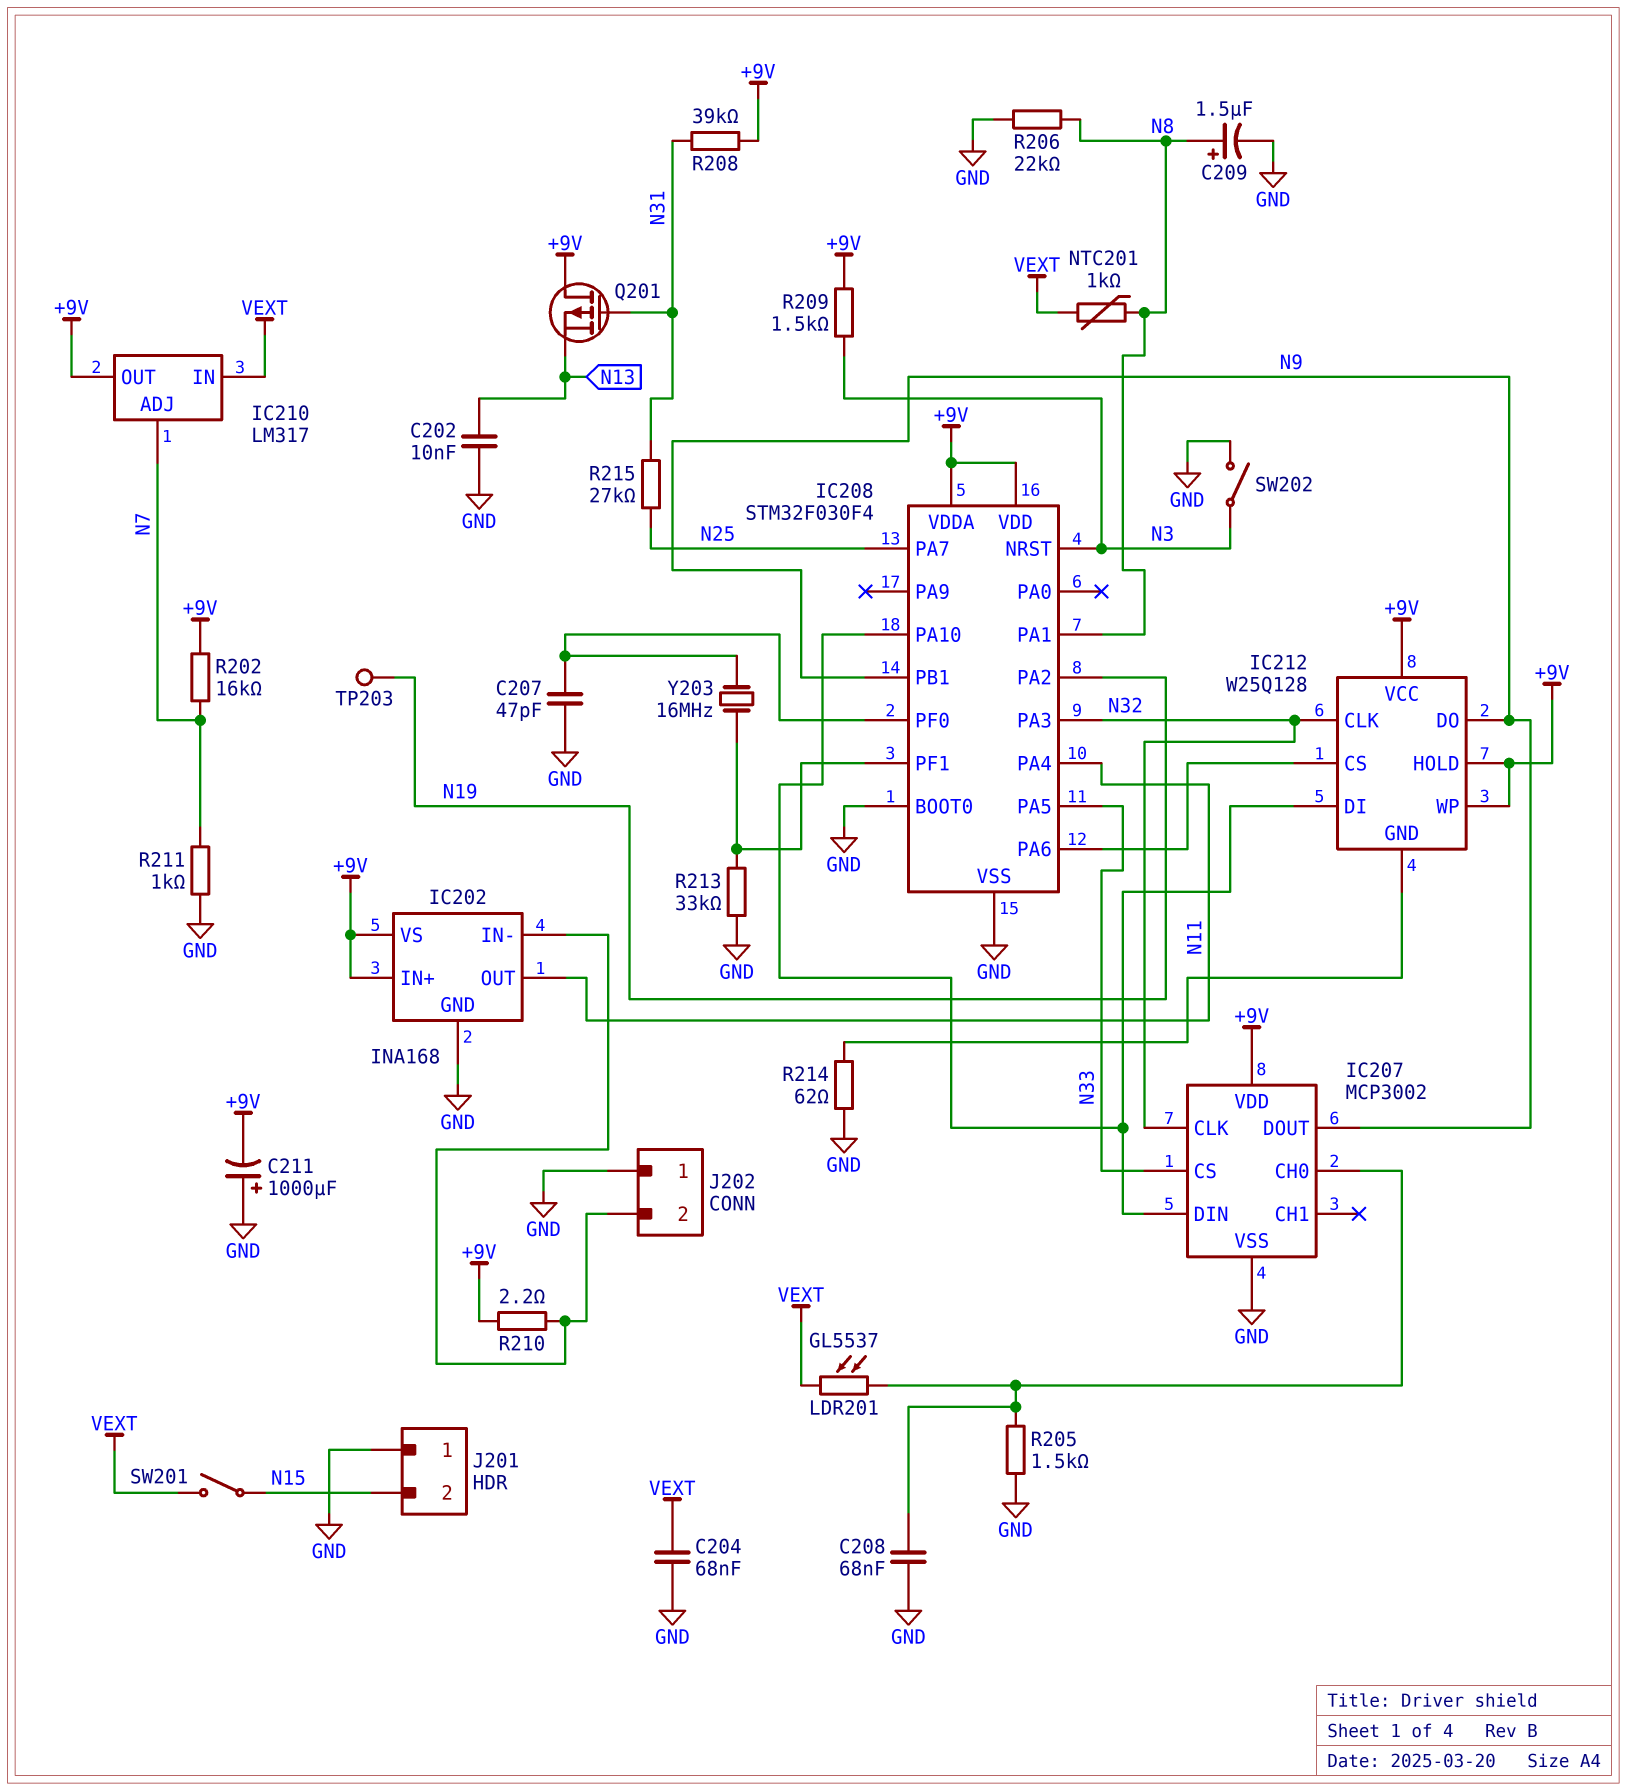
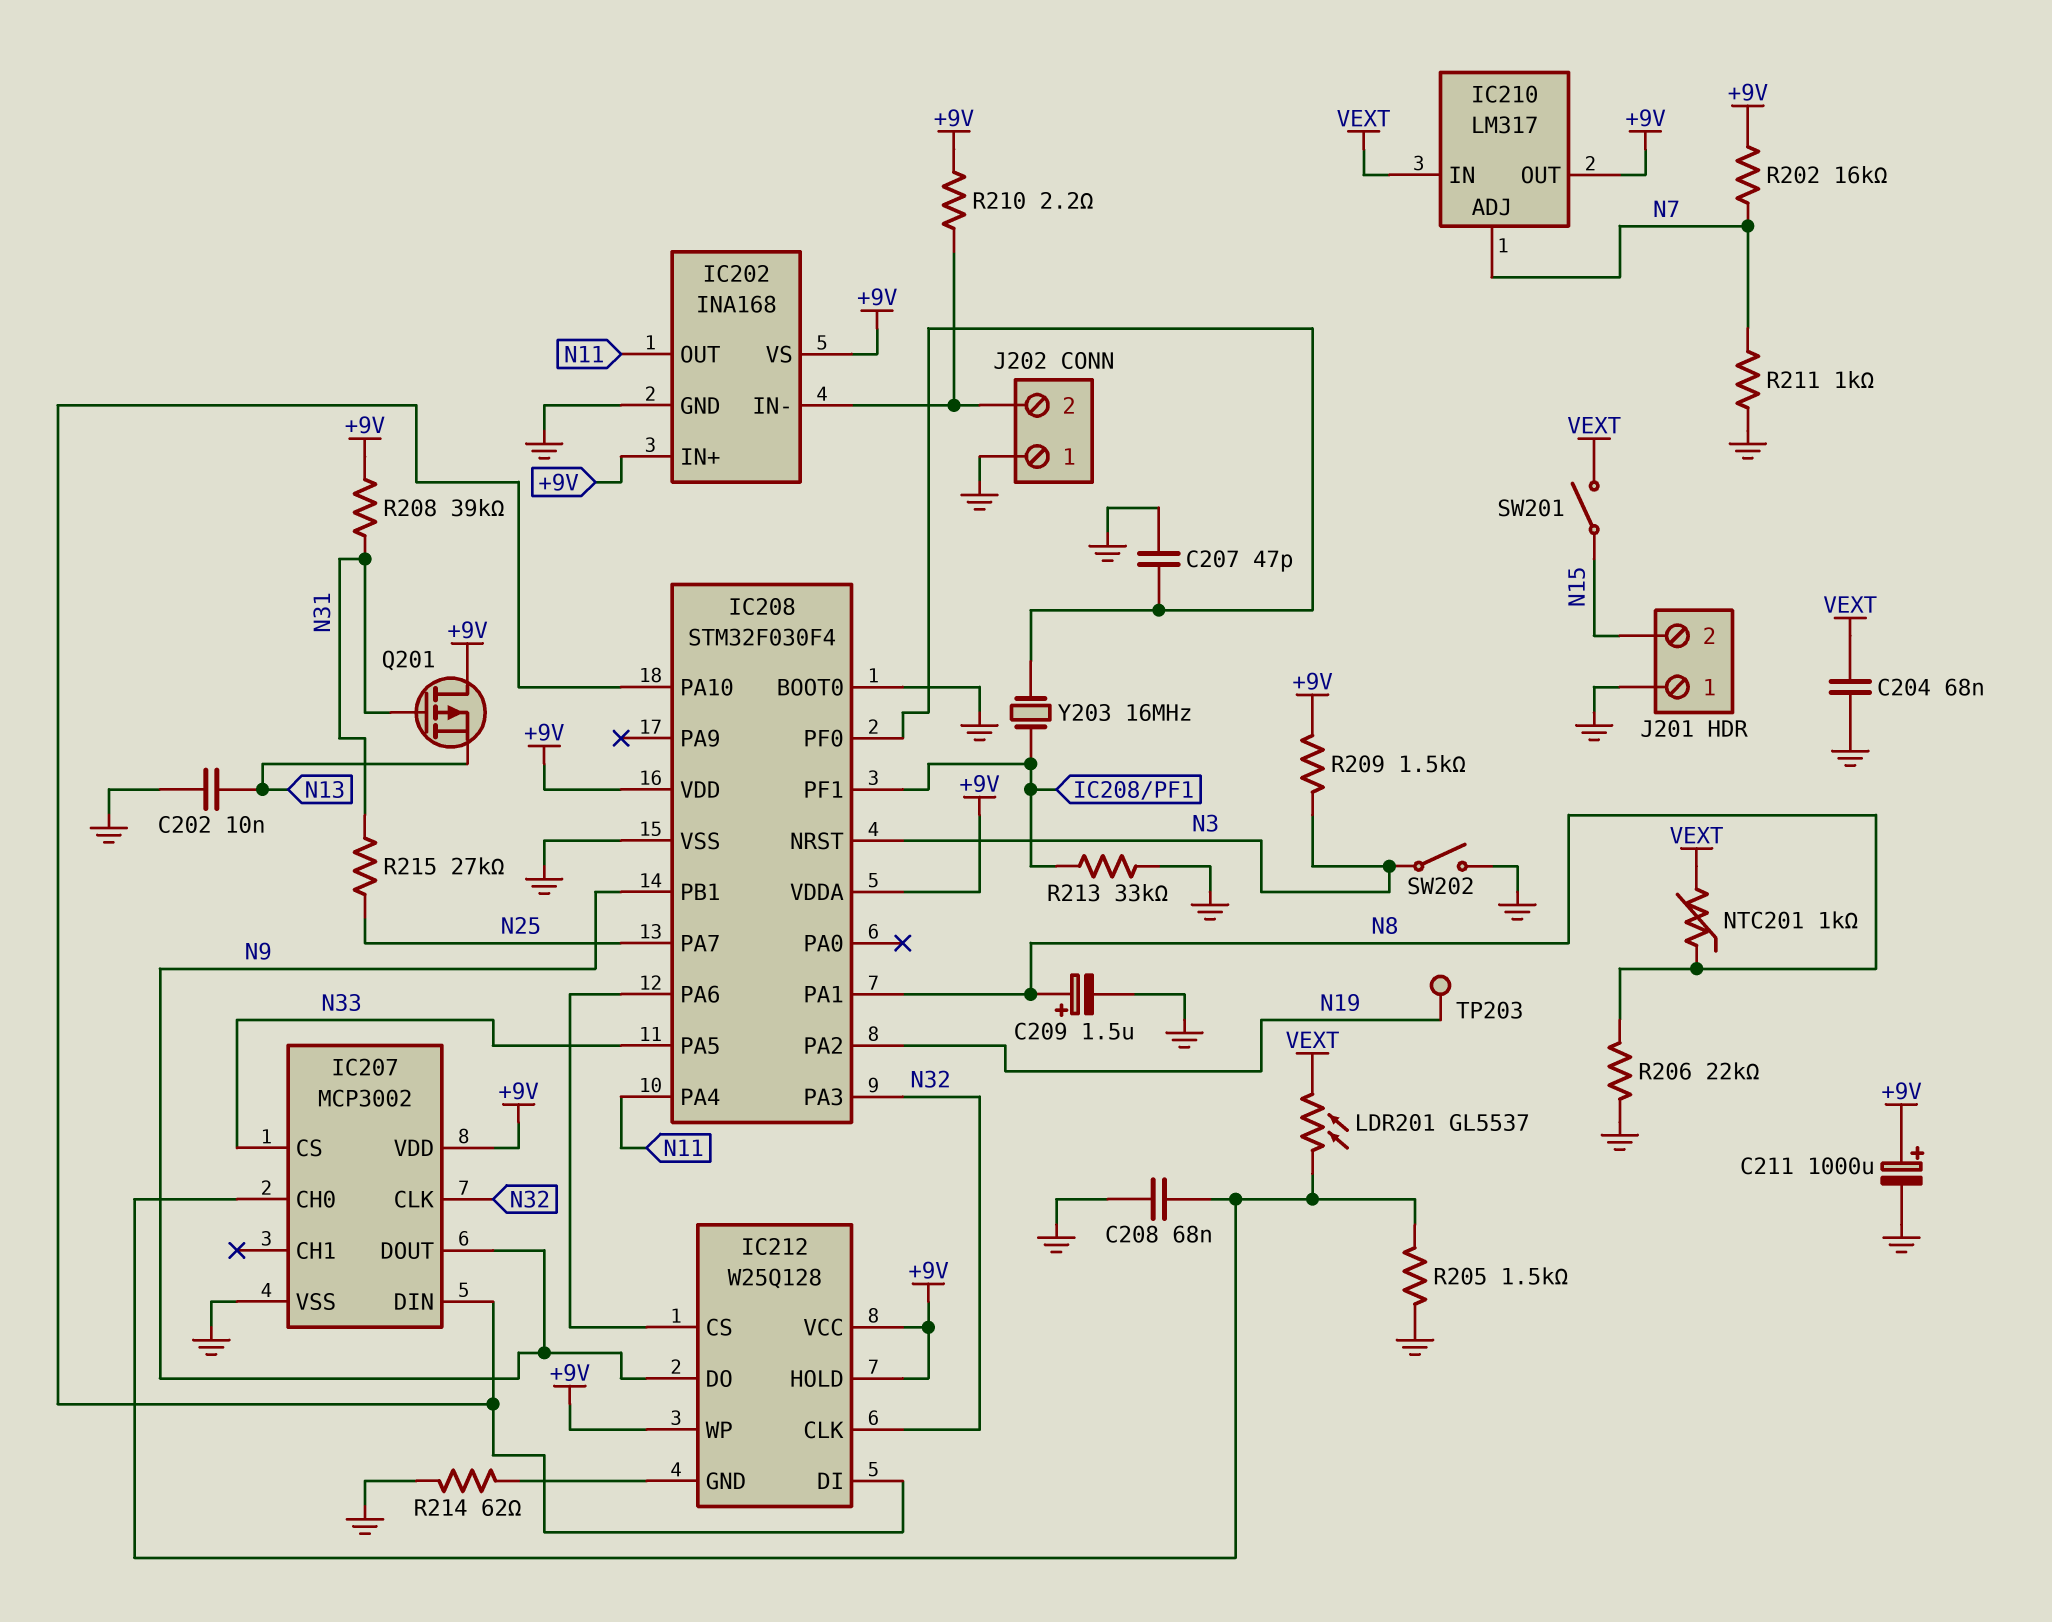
C211: 1000uF (plus GND, minus +9V) -> 1000uF (plus +9V, minus GND)

